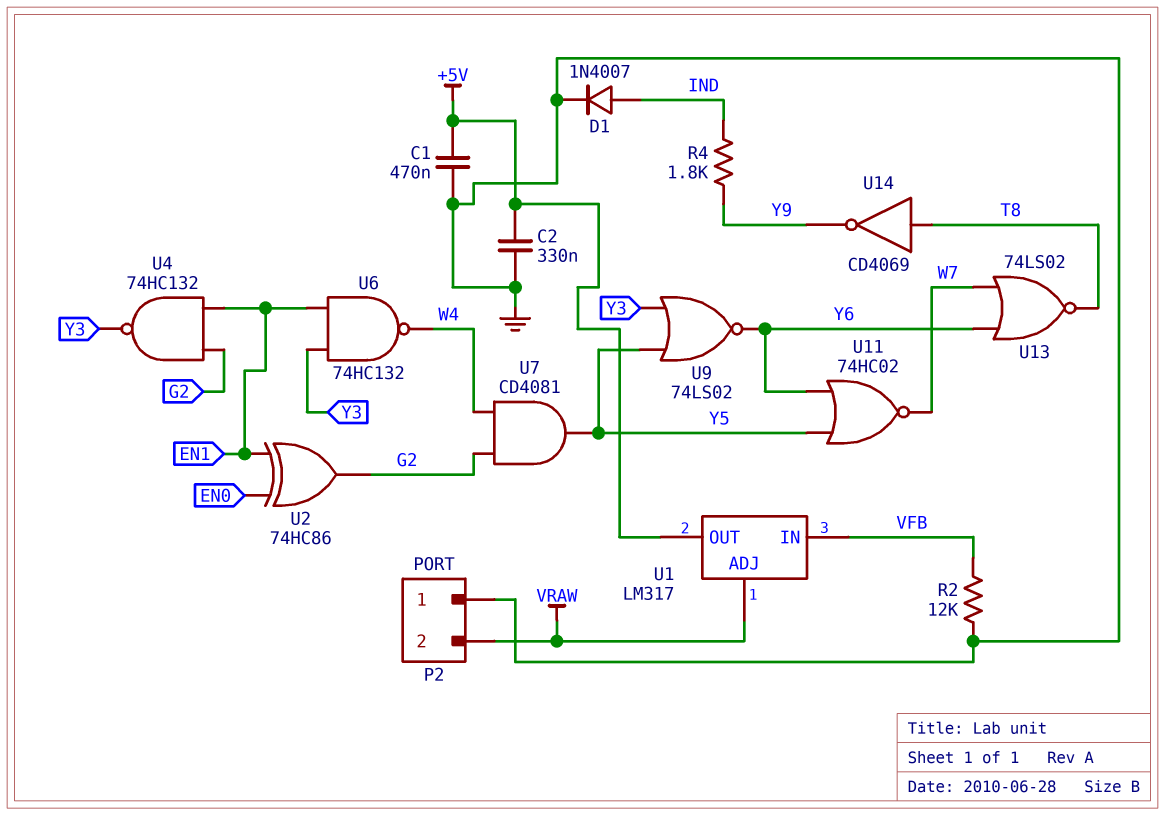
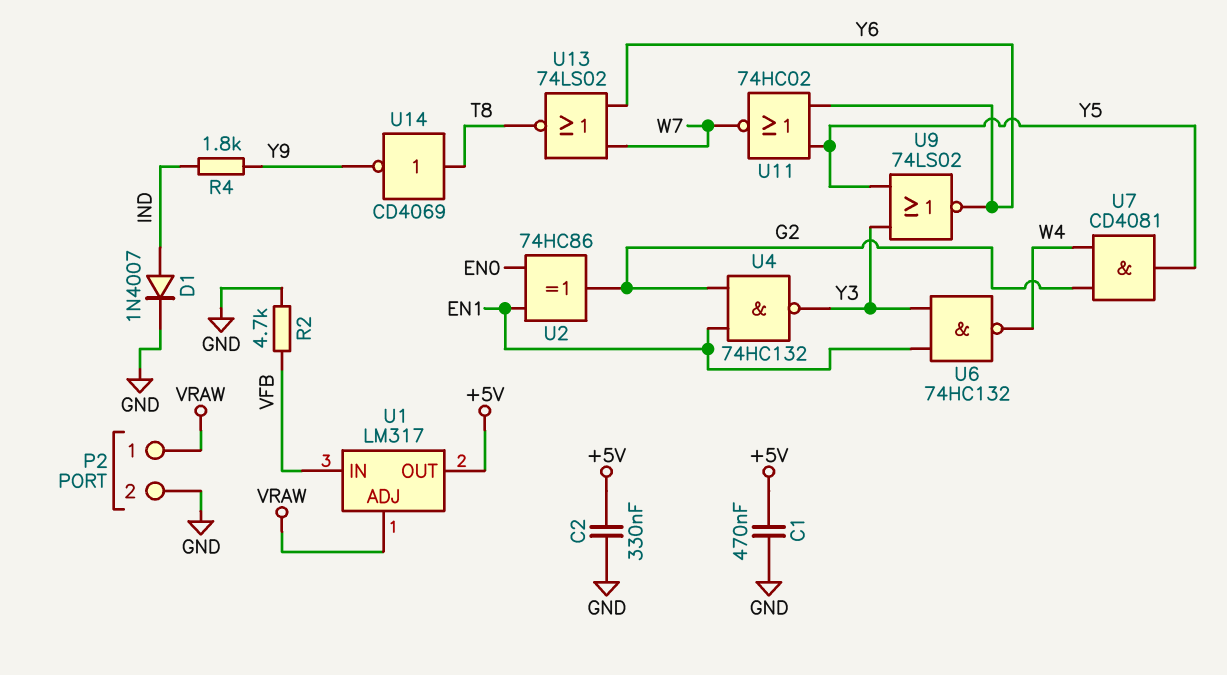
P2 pin 1: GND -> VRAW
P2 pin 2: VRAW -> GND
R2: 12k (GND, VFB) -> 4.7k (GND, VFB)

